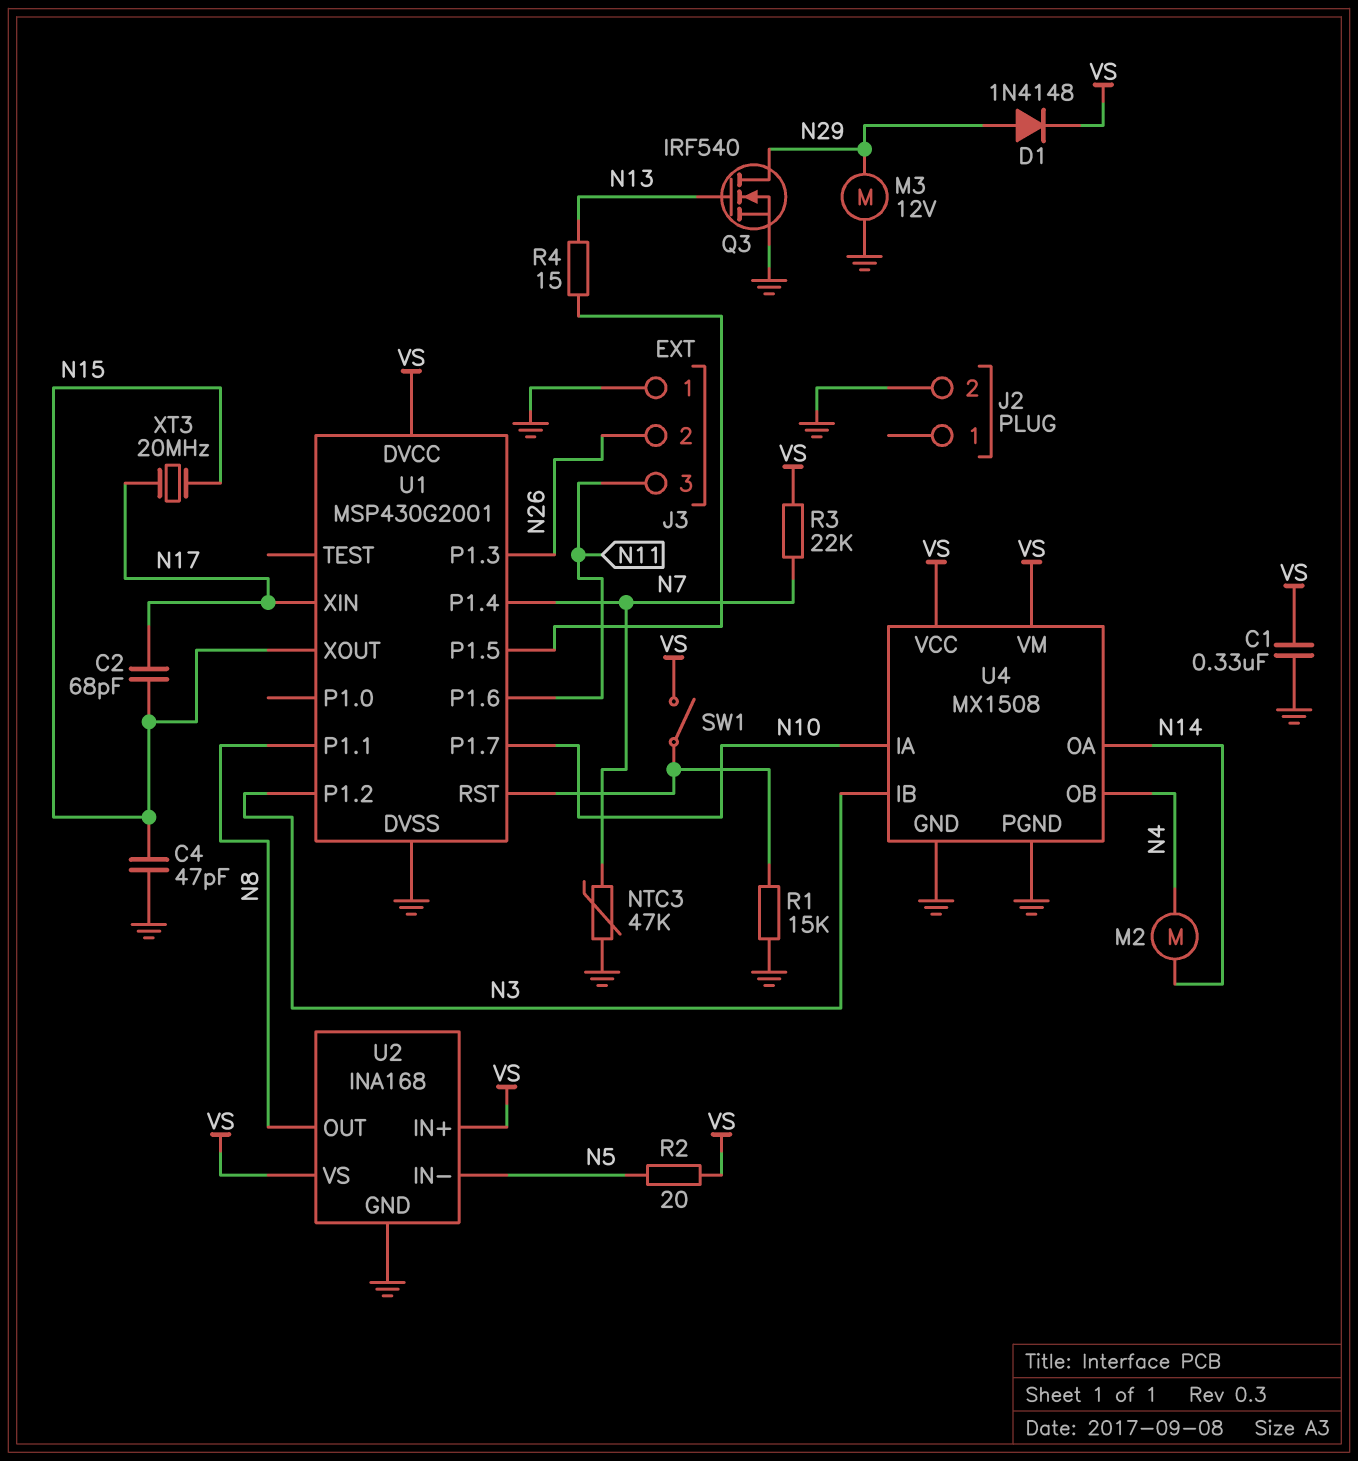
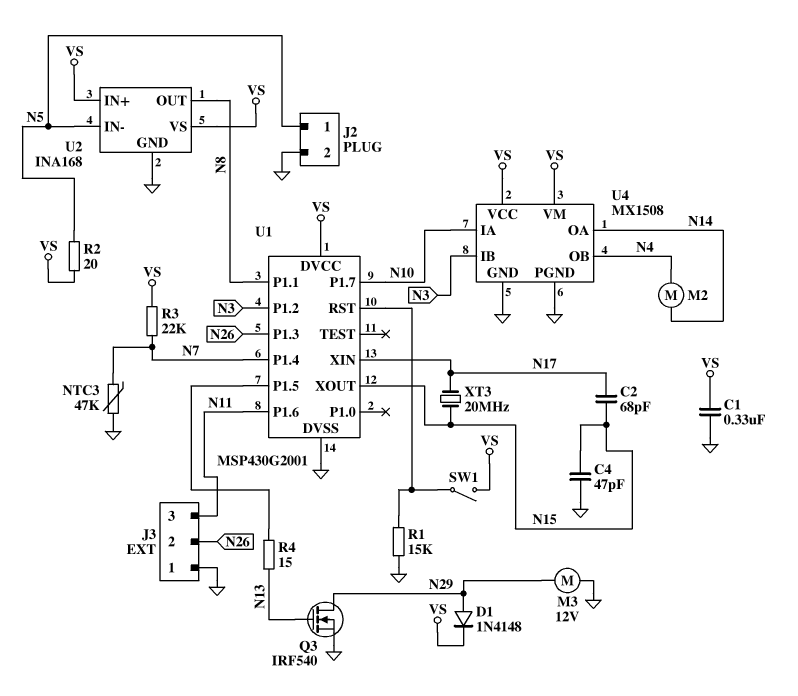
J2 pin 1: none -> N5

